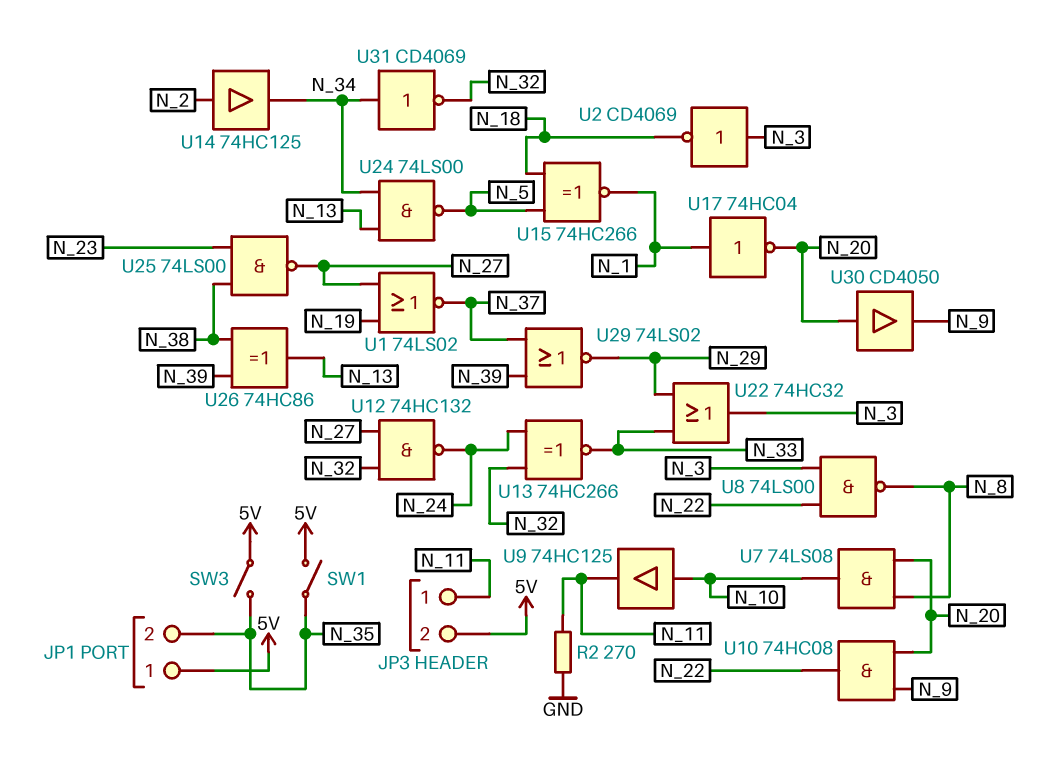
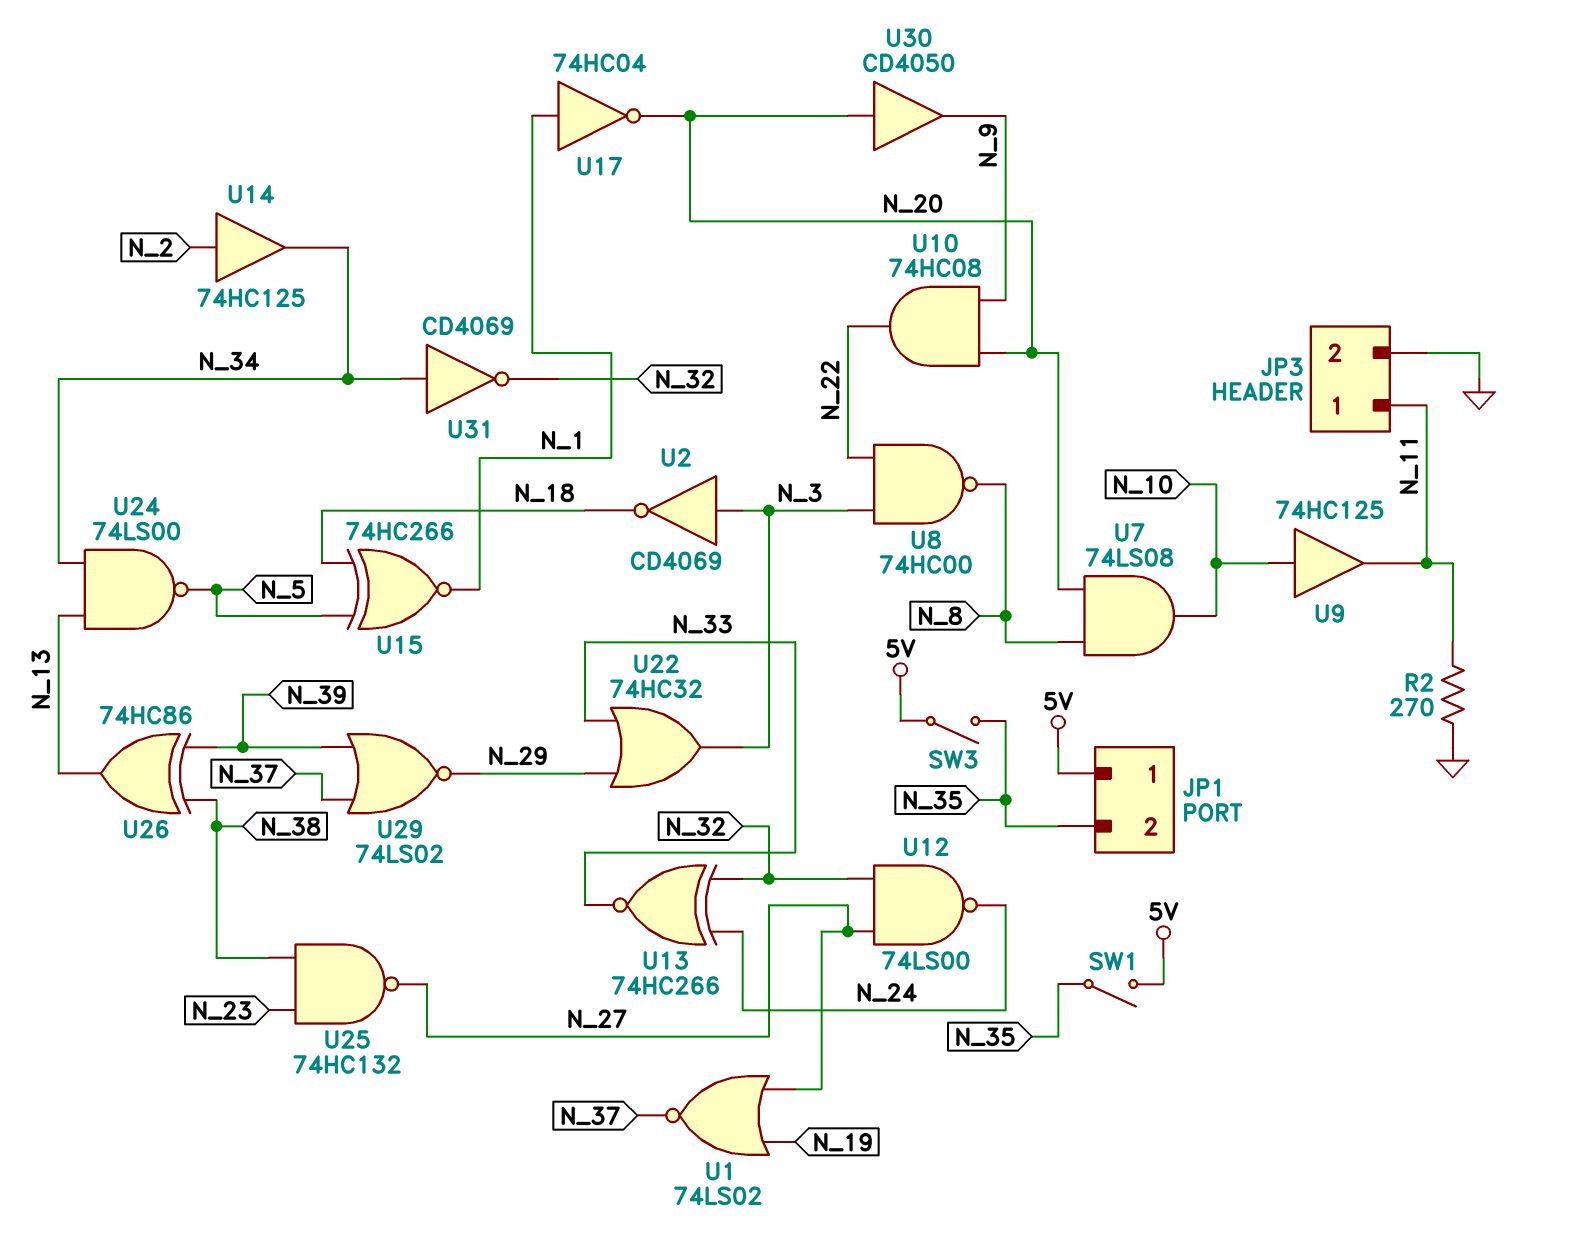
JP3 pin 2: 5V -> GND
U8: NAND 74LS00 (in N_3, in N_22, out N_8) -> NAND 74HC00 (in N_3, in N_22, out N_8)
U12: NAND 74HC132 (in N_27, in N_32, out N_24) -> NAND 74LS00 (in N_27, in N_32, out N_24)
U25: NAND 74LS00 (in N_23, in N_38, out N_27) -> NAND 74HC132 (in N_23, in N_38, out N_27)

